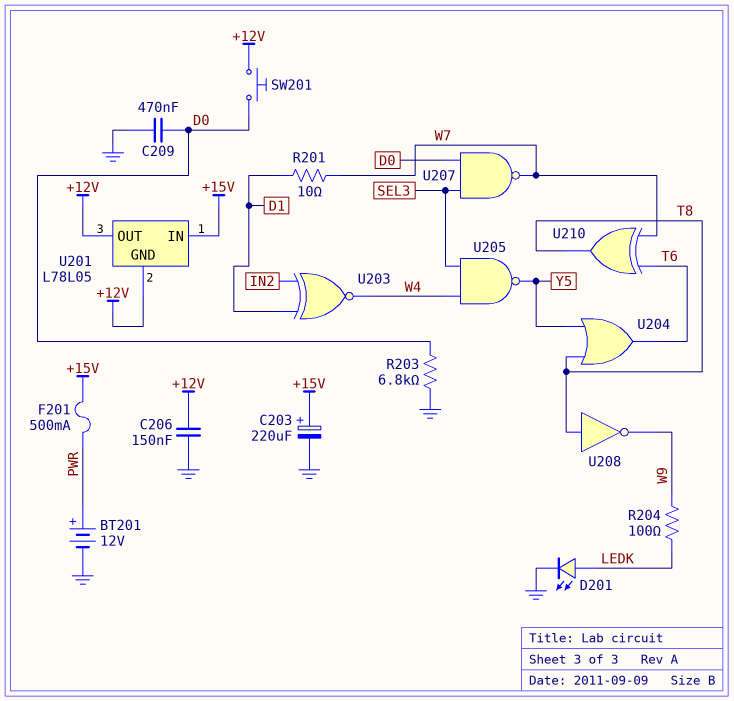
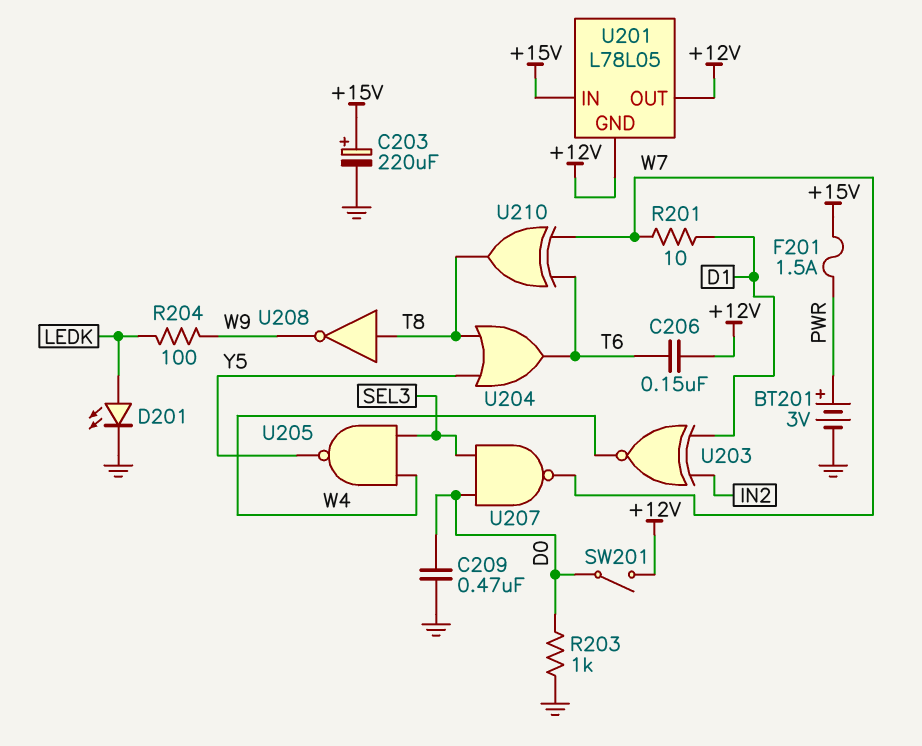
BT201: 12V (plus PWR, minus GND) -> 3V (plus PWR, minus GND)
C206: 150nF (+12V, GND) -> 150nF (+12V, T6)
F201: 500mA (+15V, PWR) -> 1.5A (+15V, PWR)
R203: 6.8k (D0, GND) -> 1k (D0, GND)
SW201: button (+12V, D0) -> switch (+12V, D0)

